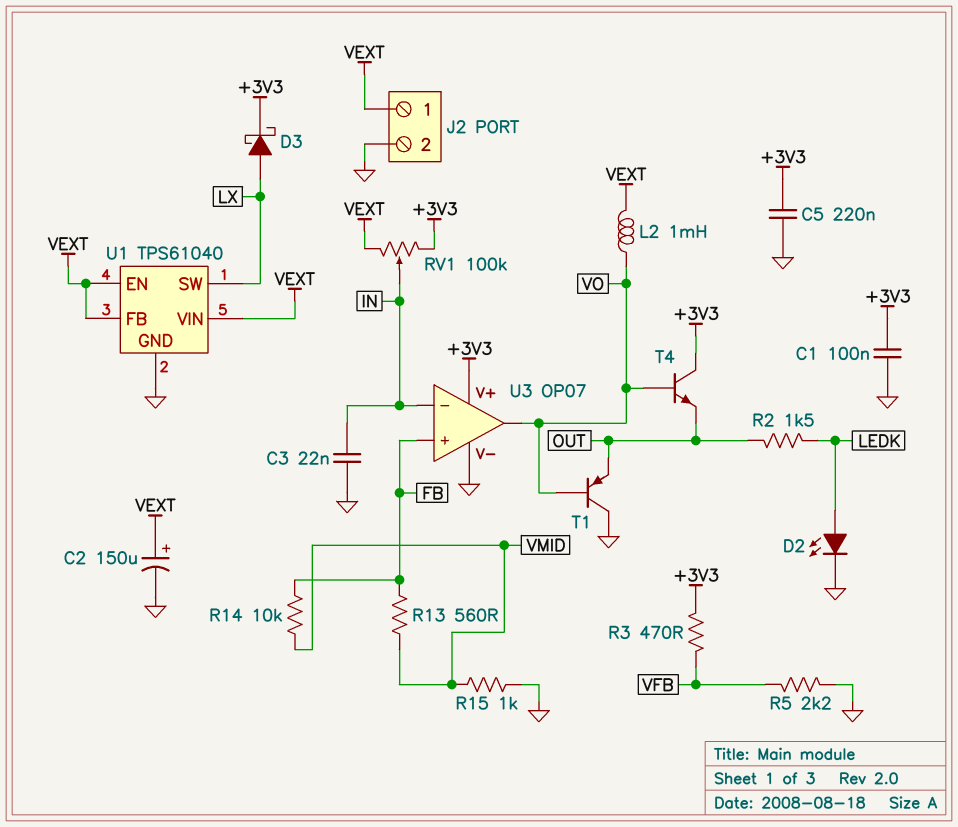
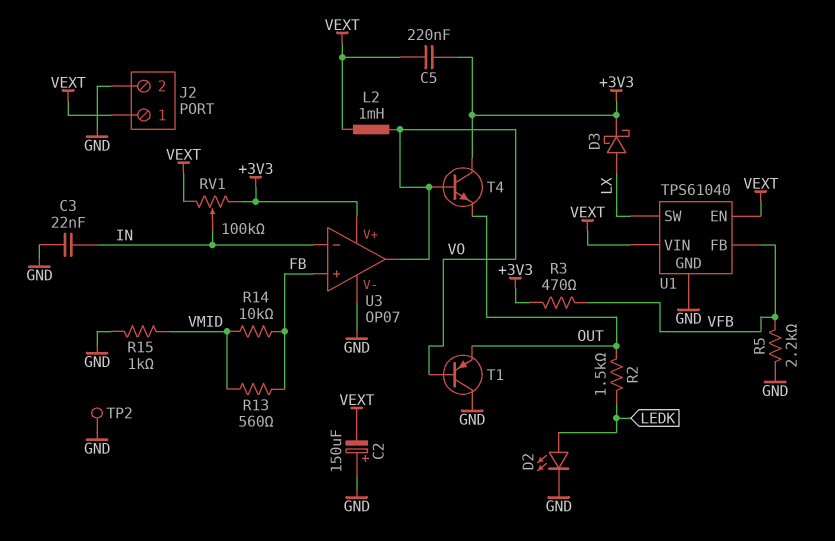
C1: 100nF (+3V3, GND) -> none
C2: 150uF (plus VEXT, minus GND) -> 150uF (plus GND, minus VEXT)
C5: 220nF (+3V3, GND) -> 220nF (+3V3, VEXT)
TP2: none -> test point (GND)
U1 pin FB: VEXT -> VFB

